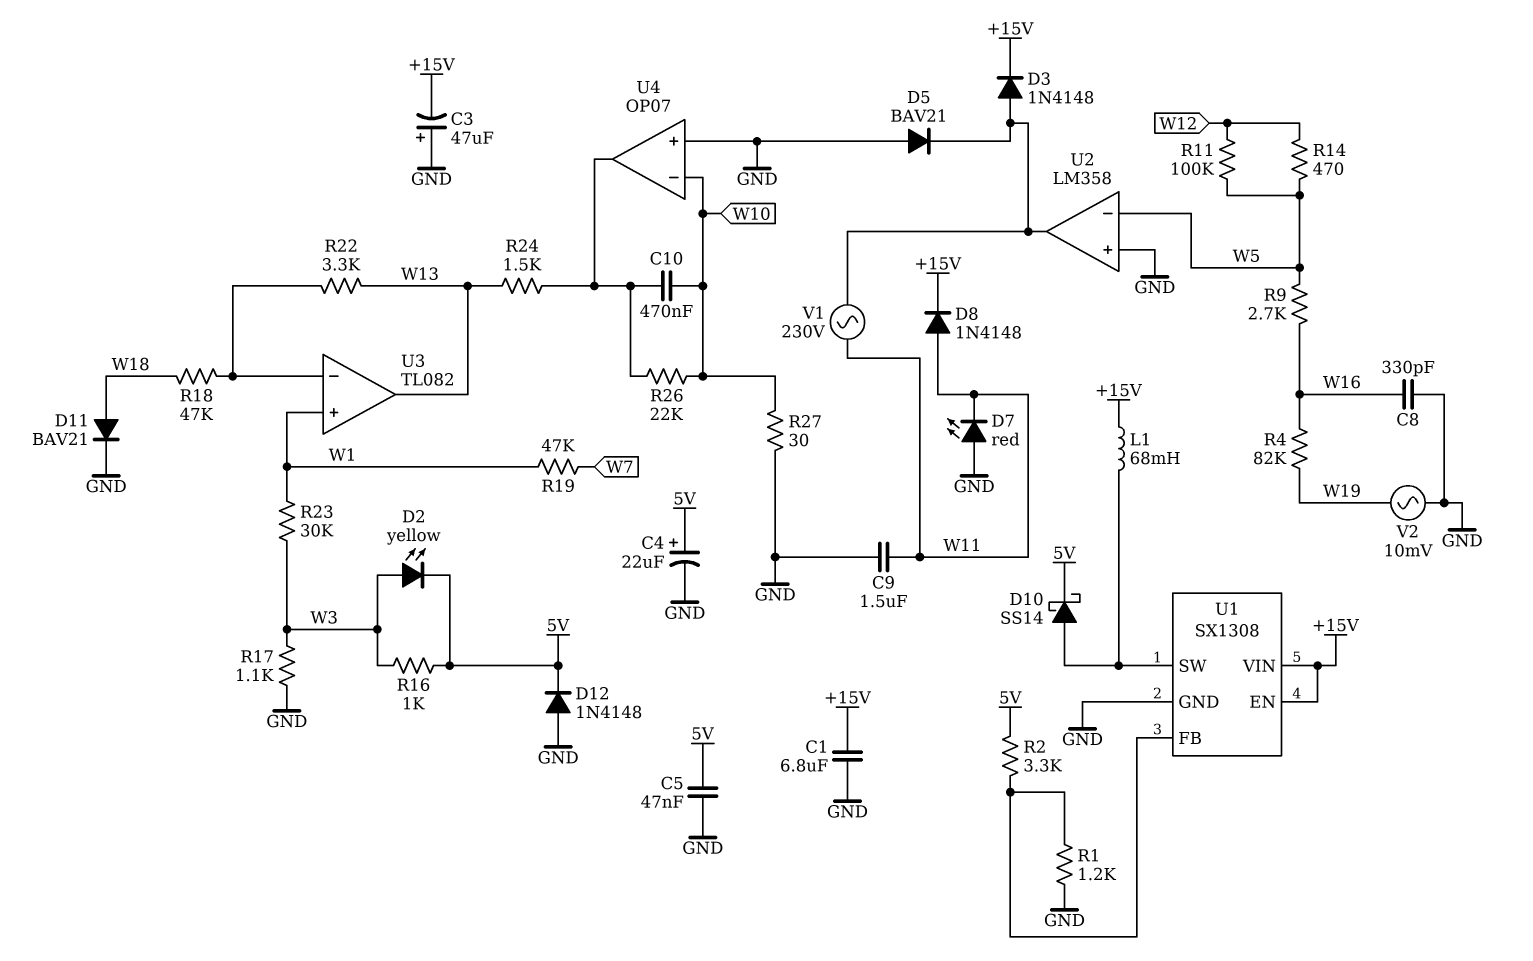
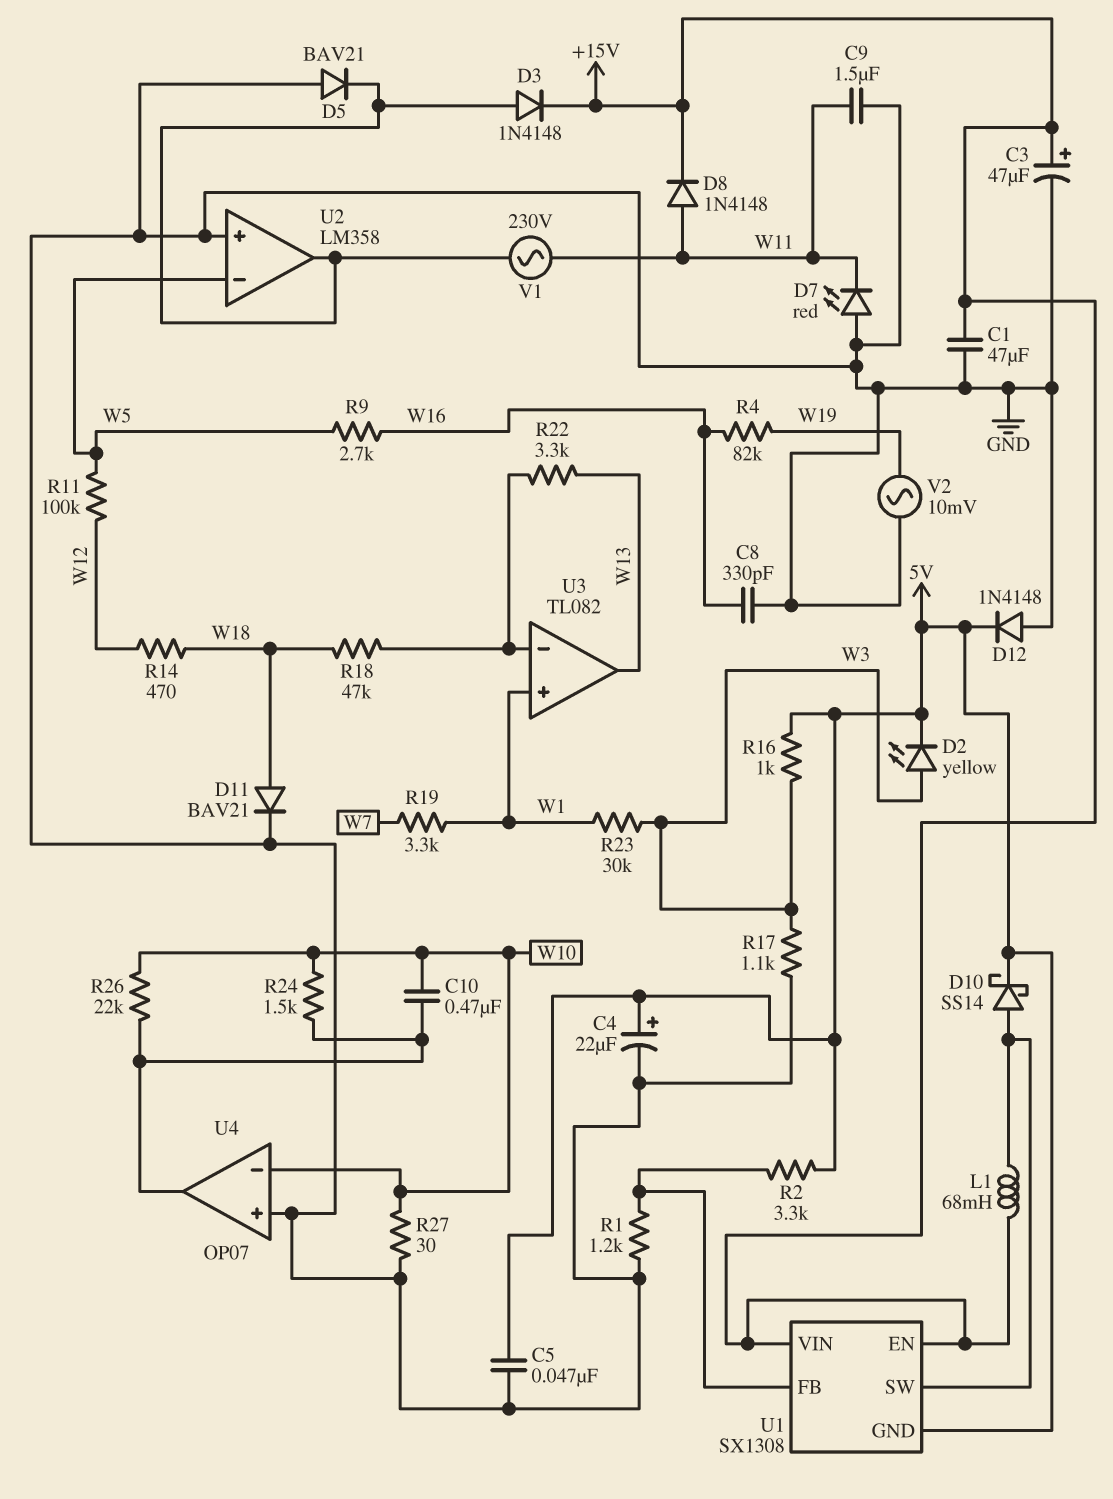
C1: 6.8uF (+15V, GND) -> 47uF (+15V, GND)
C3: 47uF (plus GND, minus +15V) -> 47uF (plus +15V, minus GND)
R14: 470 (W5, W12) -> 470 (W12, W18)
R19: 47k (W1, W7) -> 3.3k (W1, W7)
R24: 1.5k (U4/out, W13) -> 1.5k (U4/out, W10)
U1 pin GND: GND -> 5V

